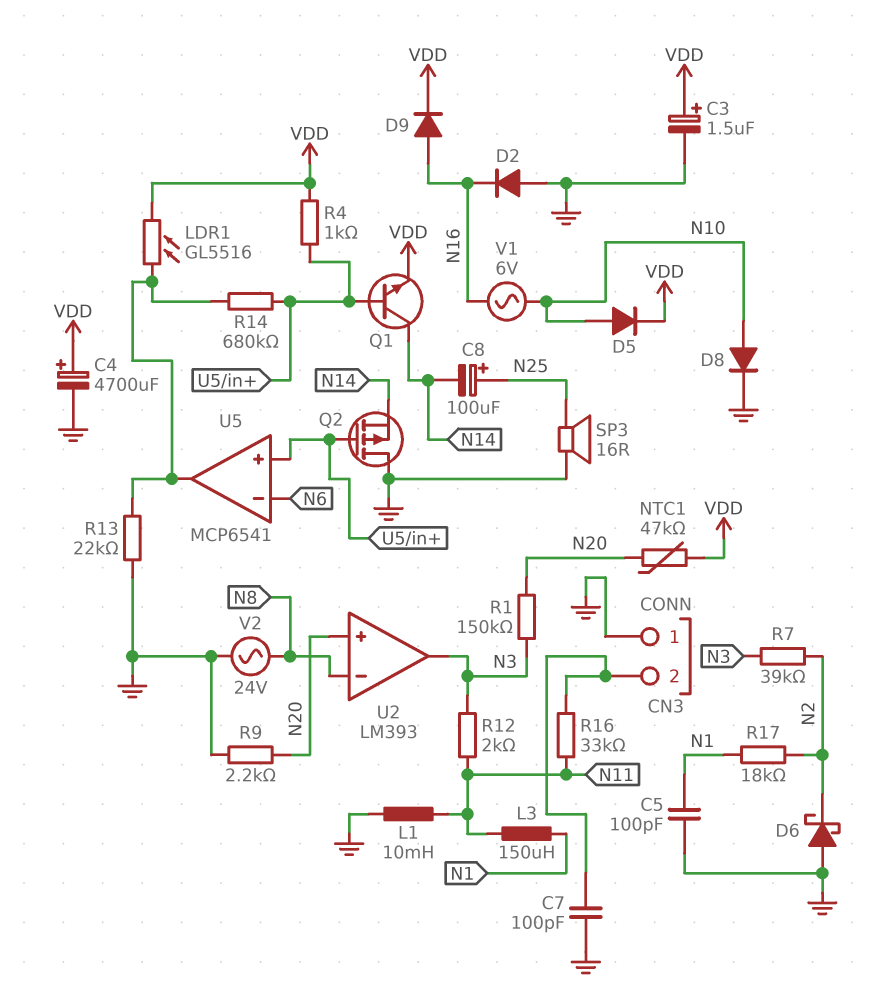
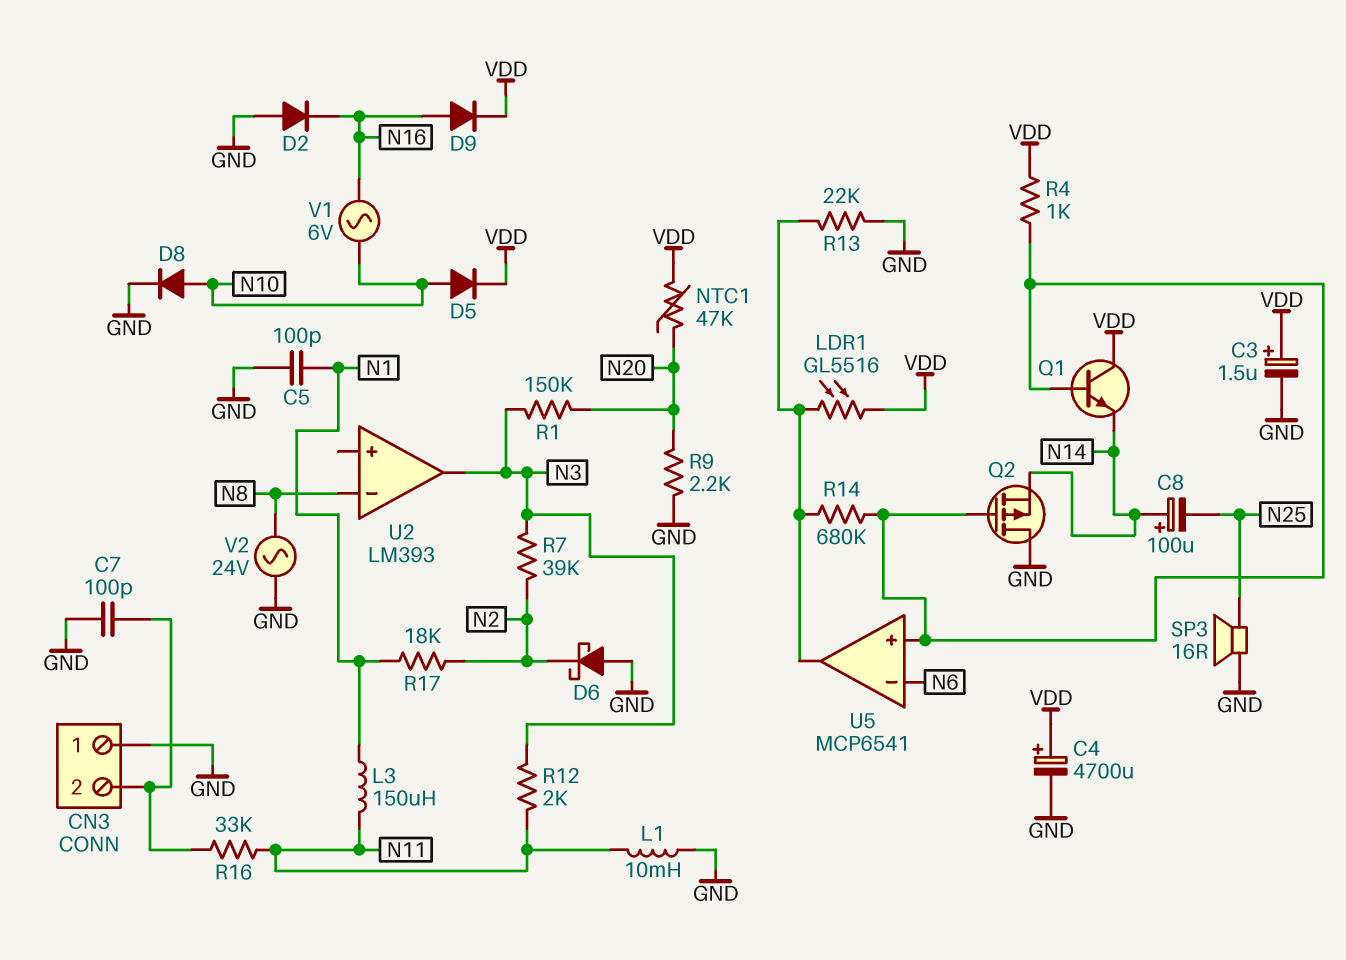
C8: 100uF (plus N25, minus N14) -> 100uF (plus N14, minus N25)
Q1: NPN (B U5/in+, C N14, E VDD) -> NPN (B U5/in+, C VDD, E N14)
U2 pin in+: N20 -> none

